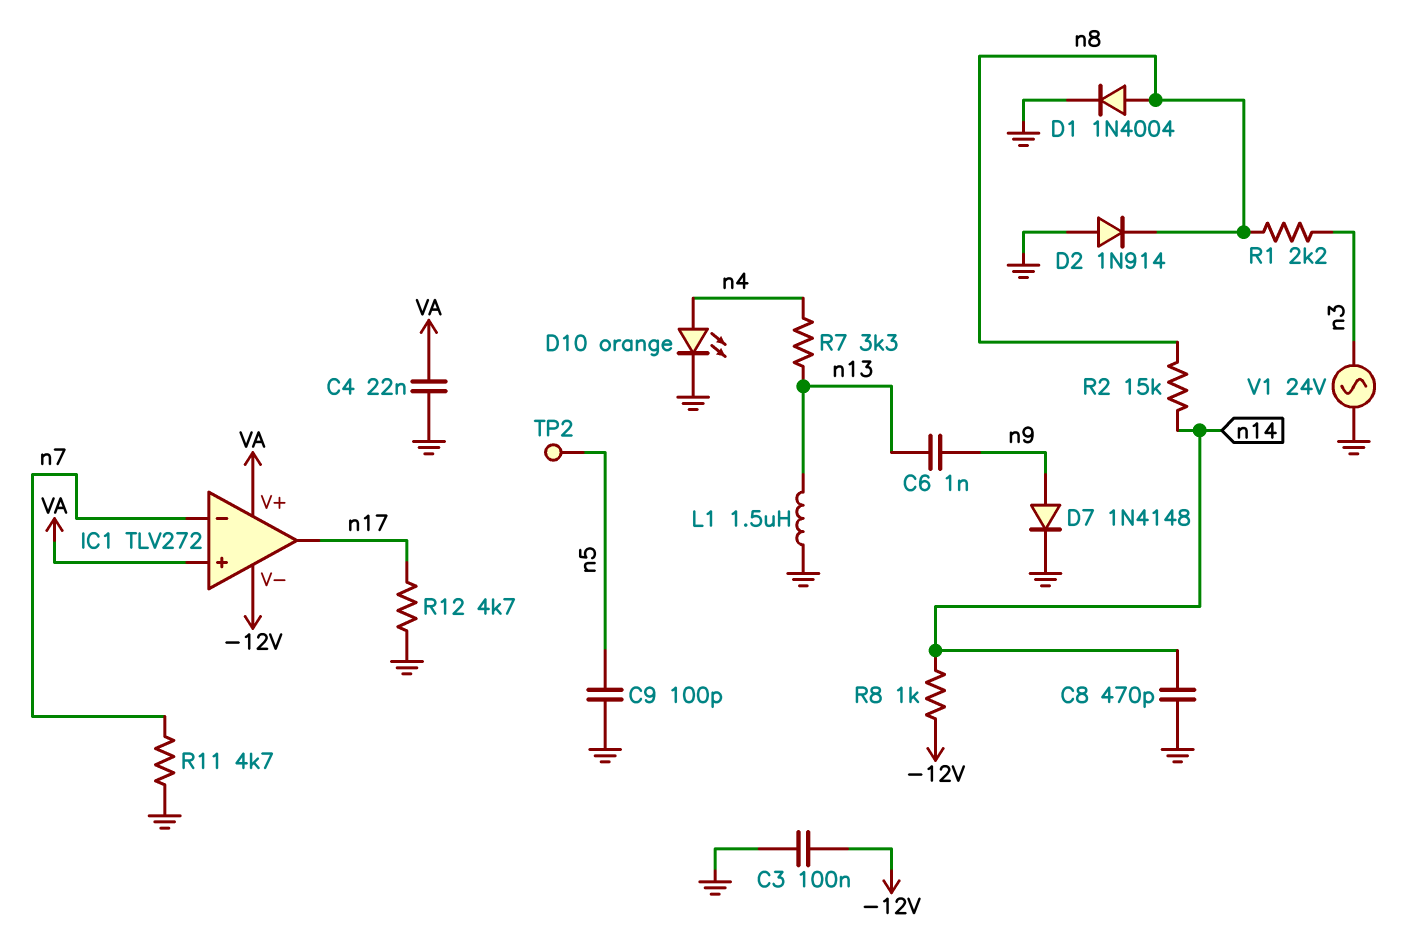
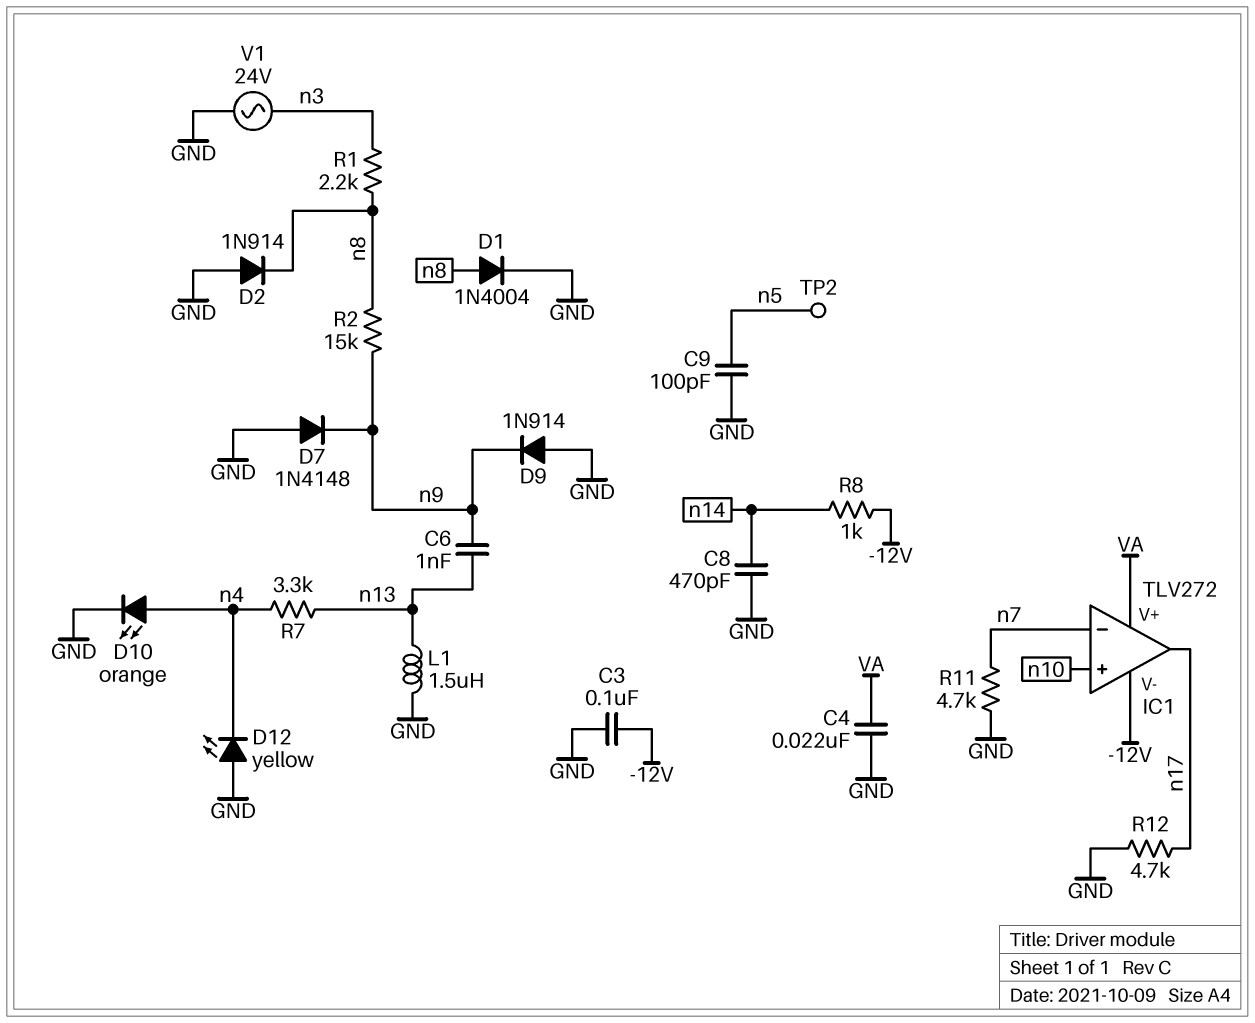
D7: diode 1N4148 (A n9, K GND) -> diode 1N4148 (A GND, K n9)
D9: none -> diode 1N914 (A GND, K n9)
D12: none -> LED yellow (A GND, K n4)
IC1 pin in+: VA -> n10
R2: 15k (n8, n14) -> 15k (n8, n9)

